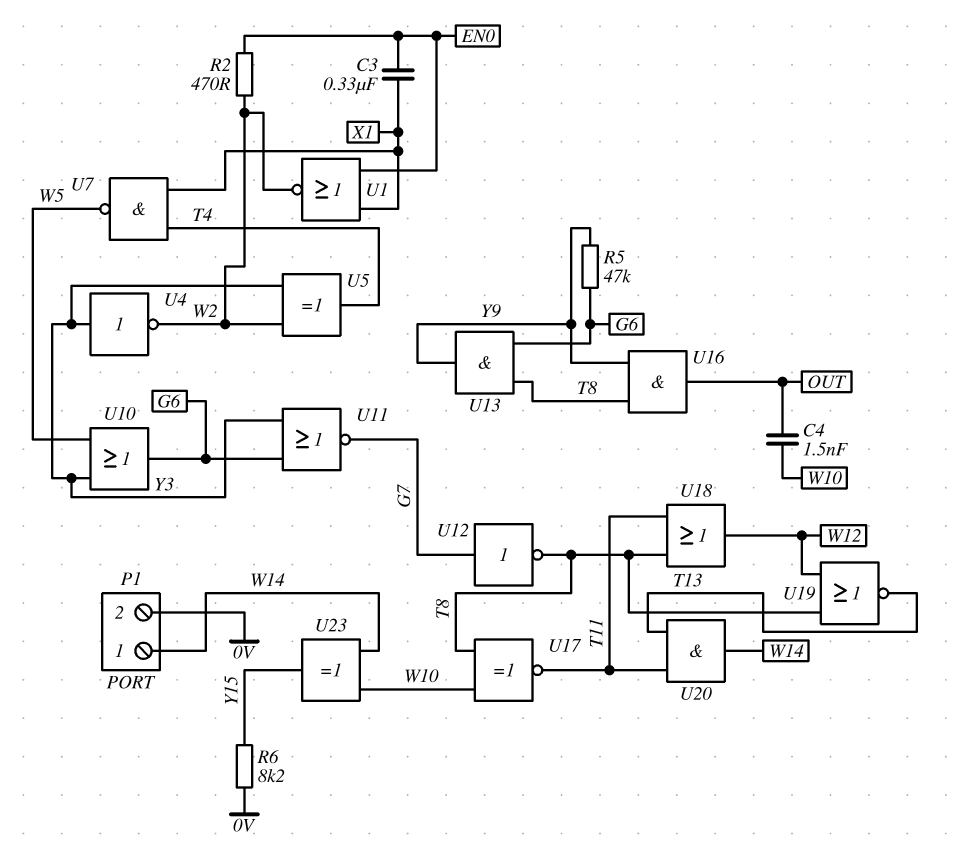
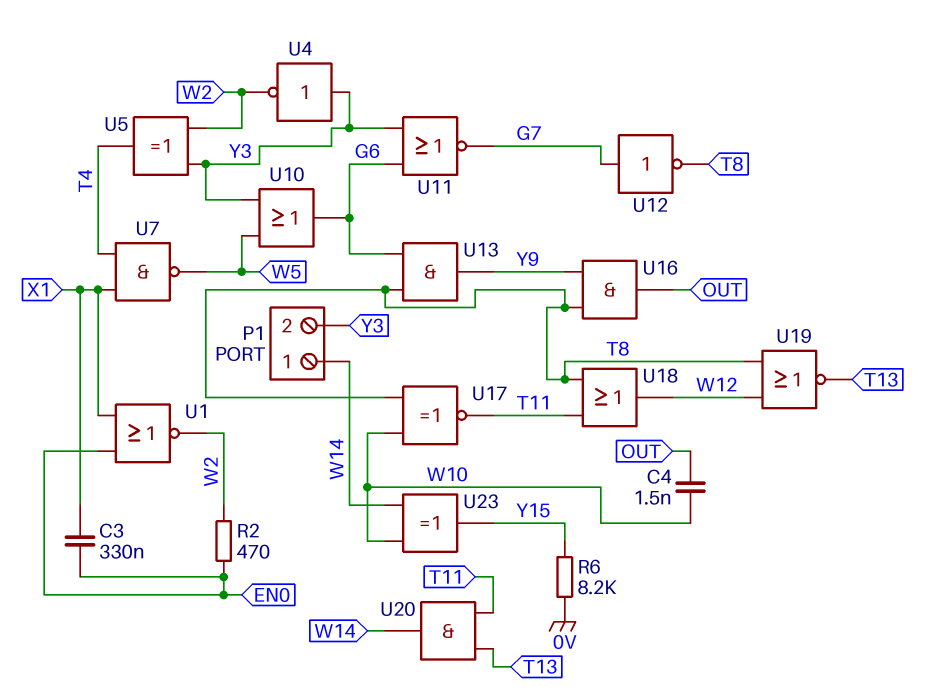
P1 pin 2: 0V -> Y3
R5: 47k (G6, Y9) -> none

